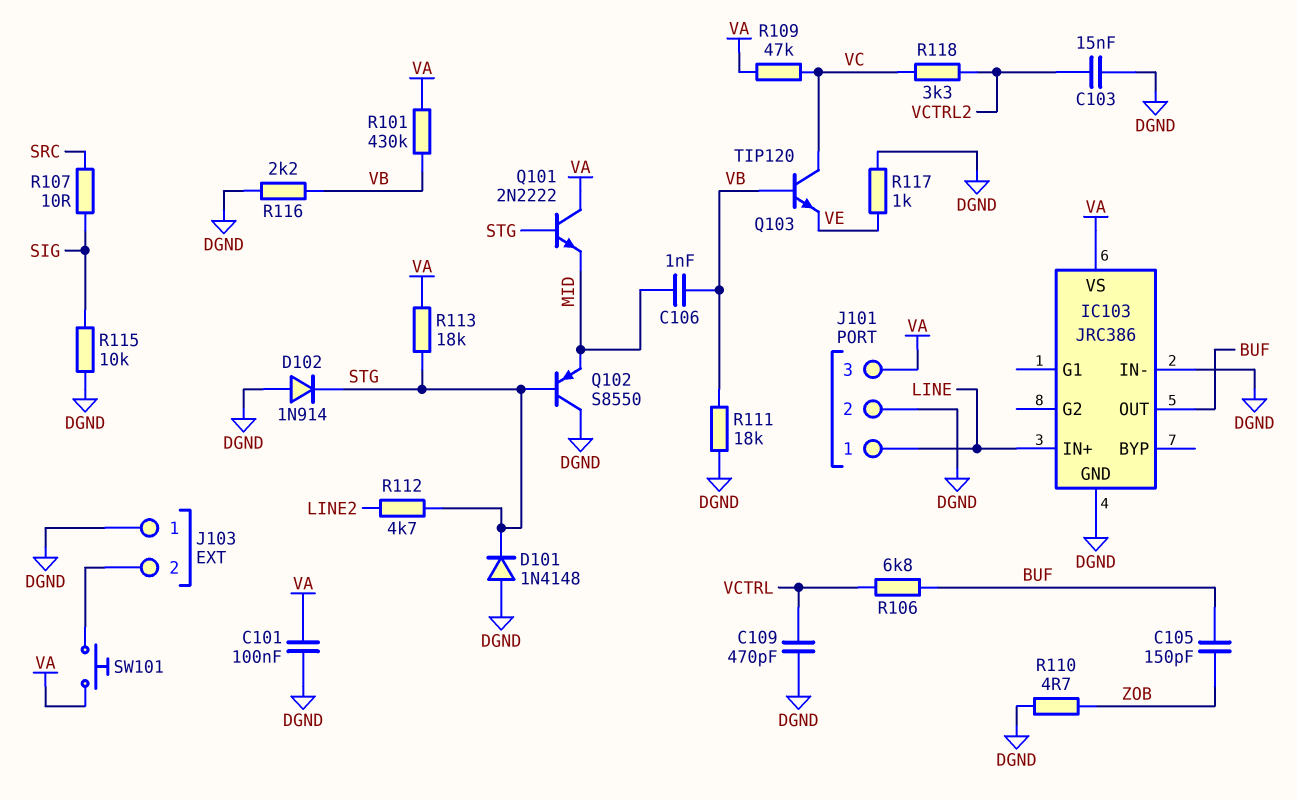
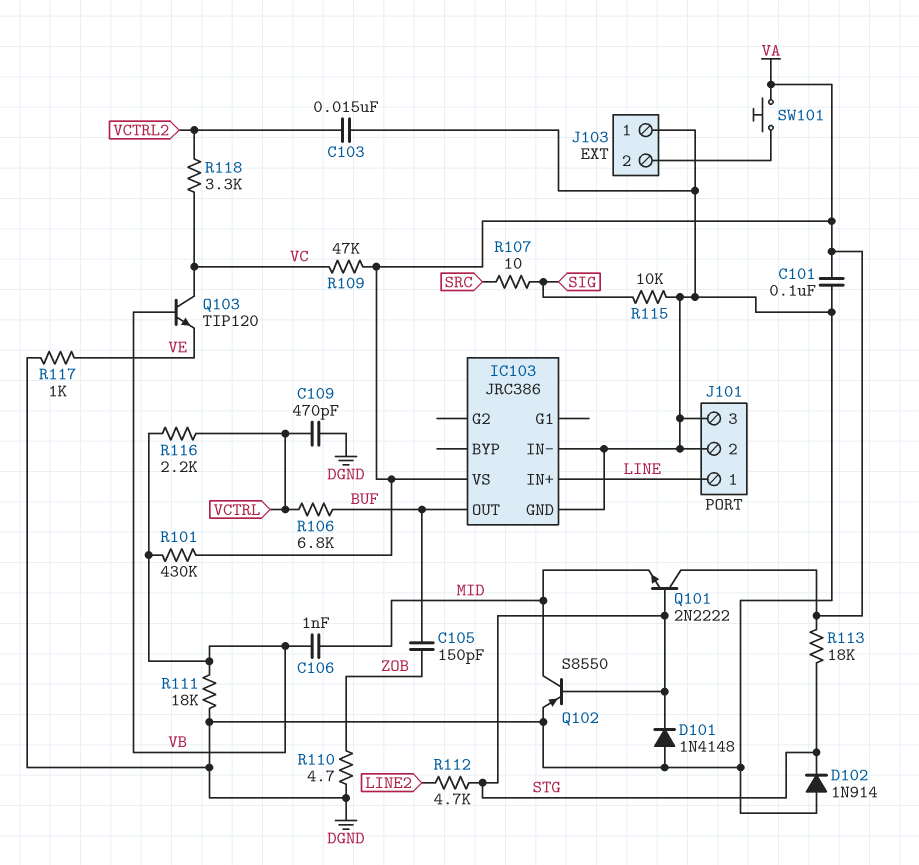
J101 pin 3: VA -> DGND
Q102: PNP S8550 (B STG, C DGND, E MID) -> PNP S8550 (B STG, C MID, E DGND)
R116: 2.2k (DGND, VB) -> 2.2k (VB, VCTRL)

